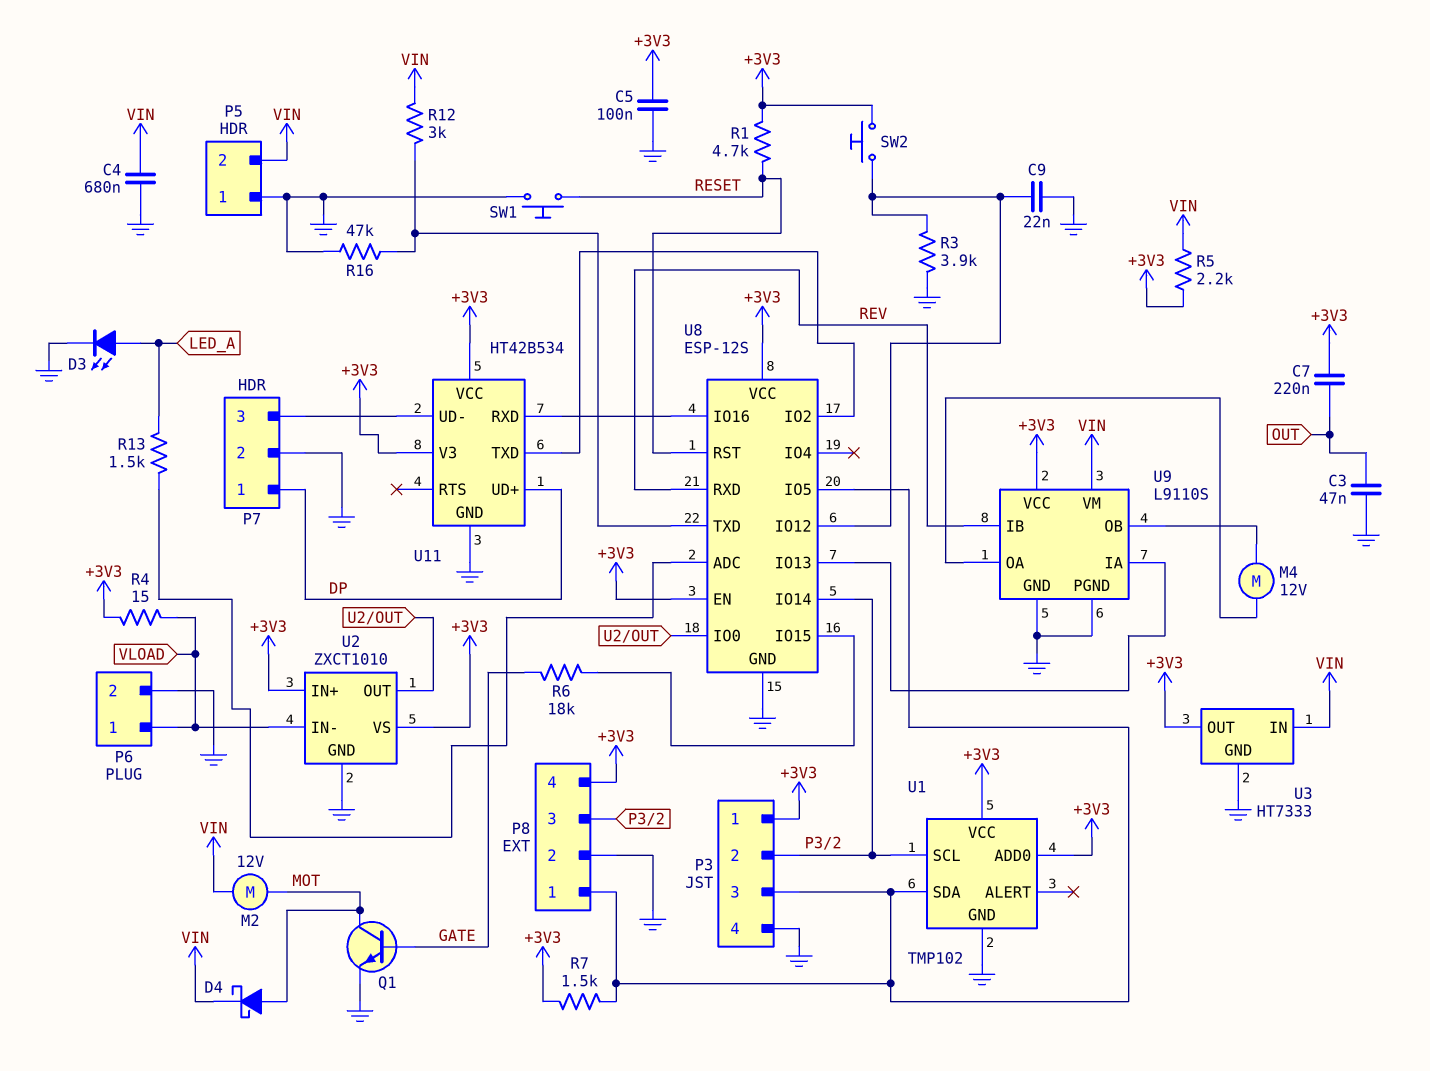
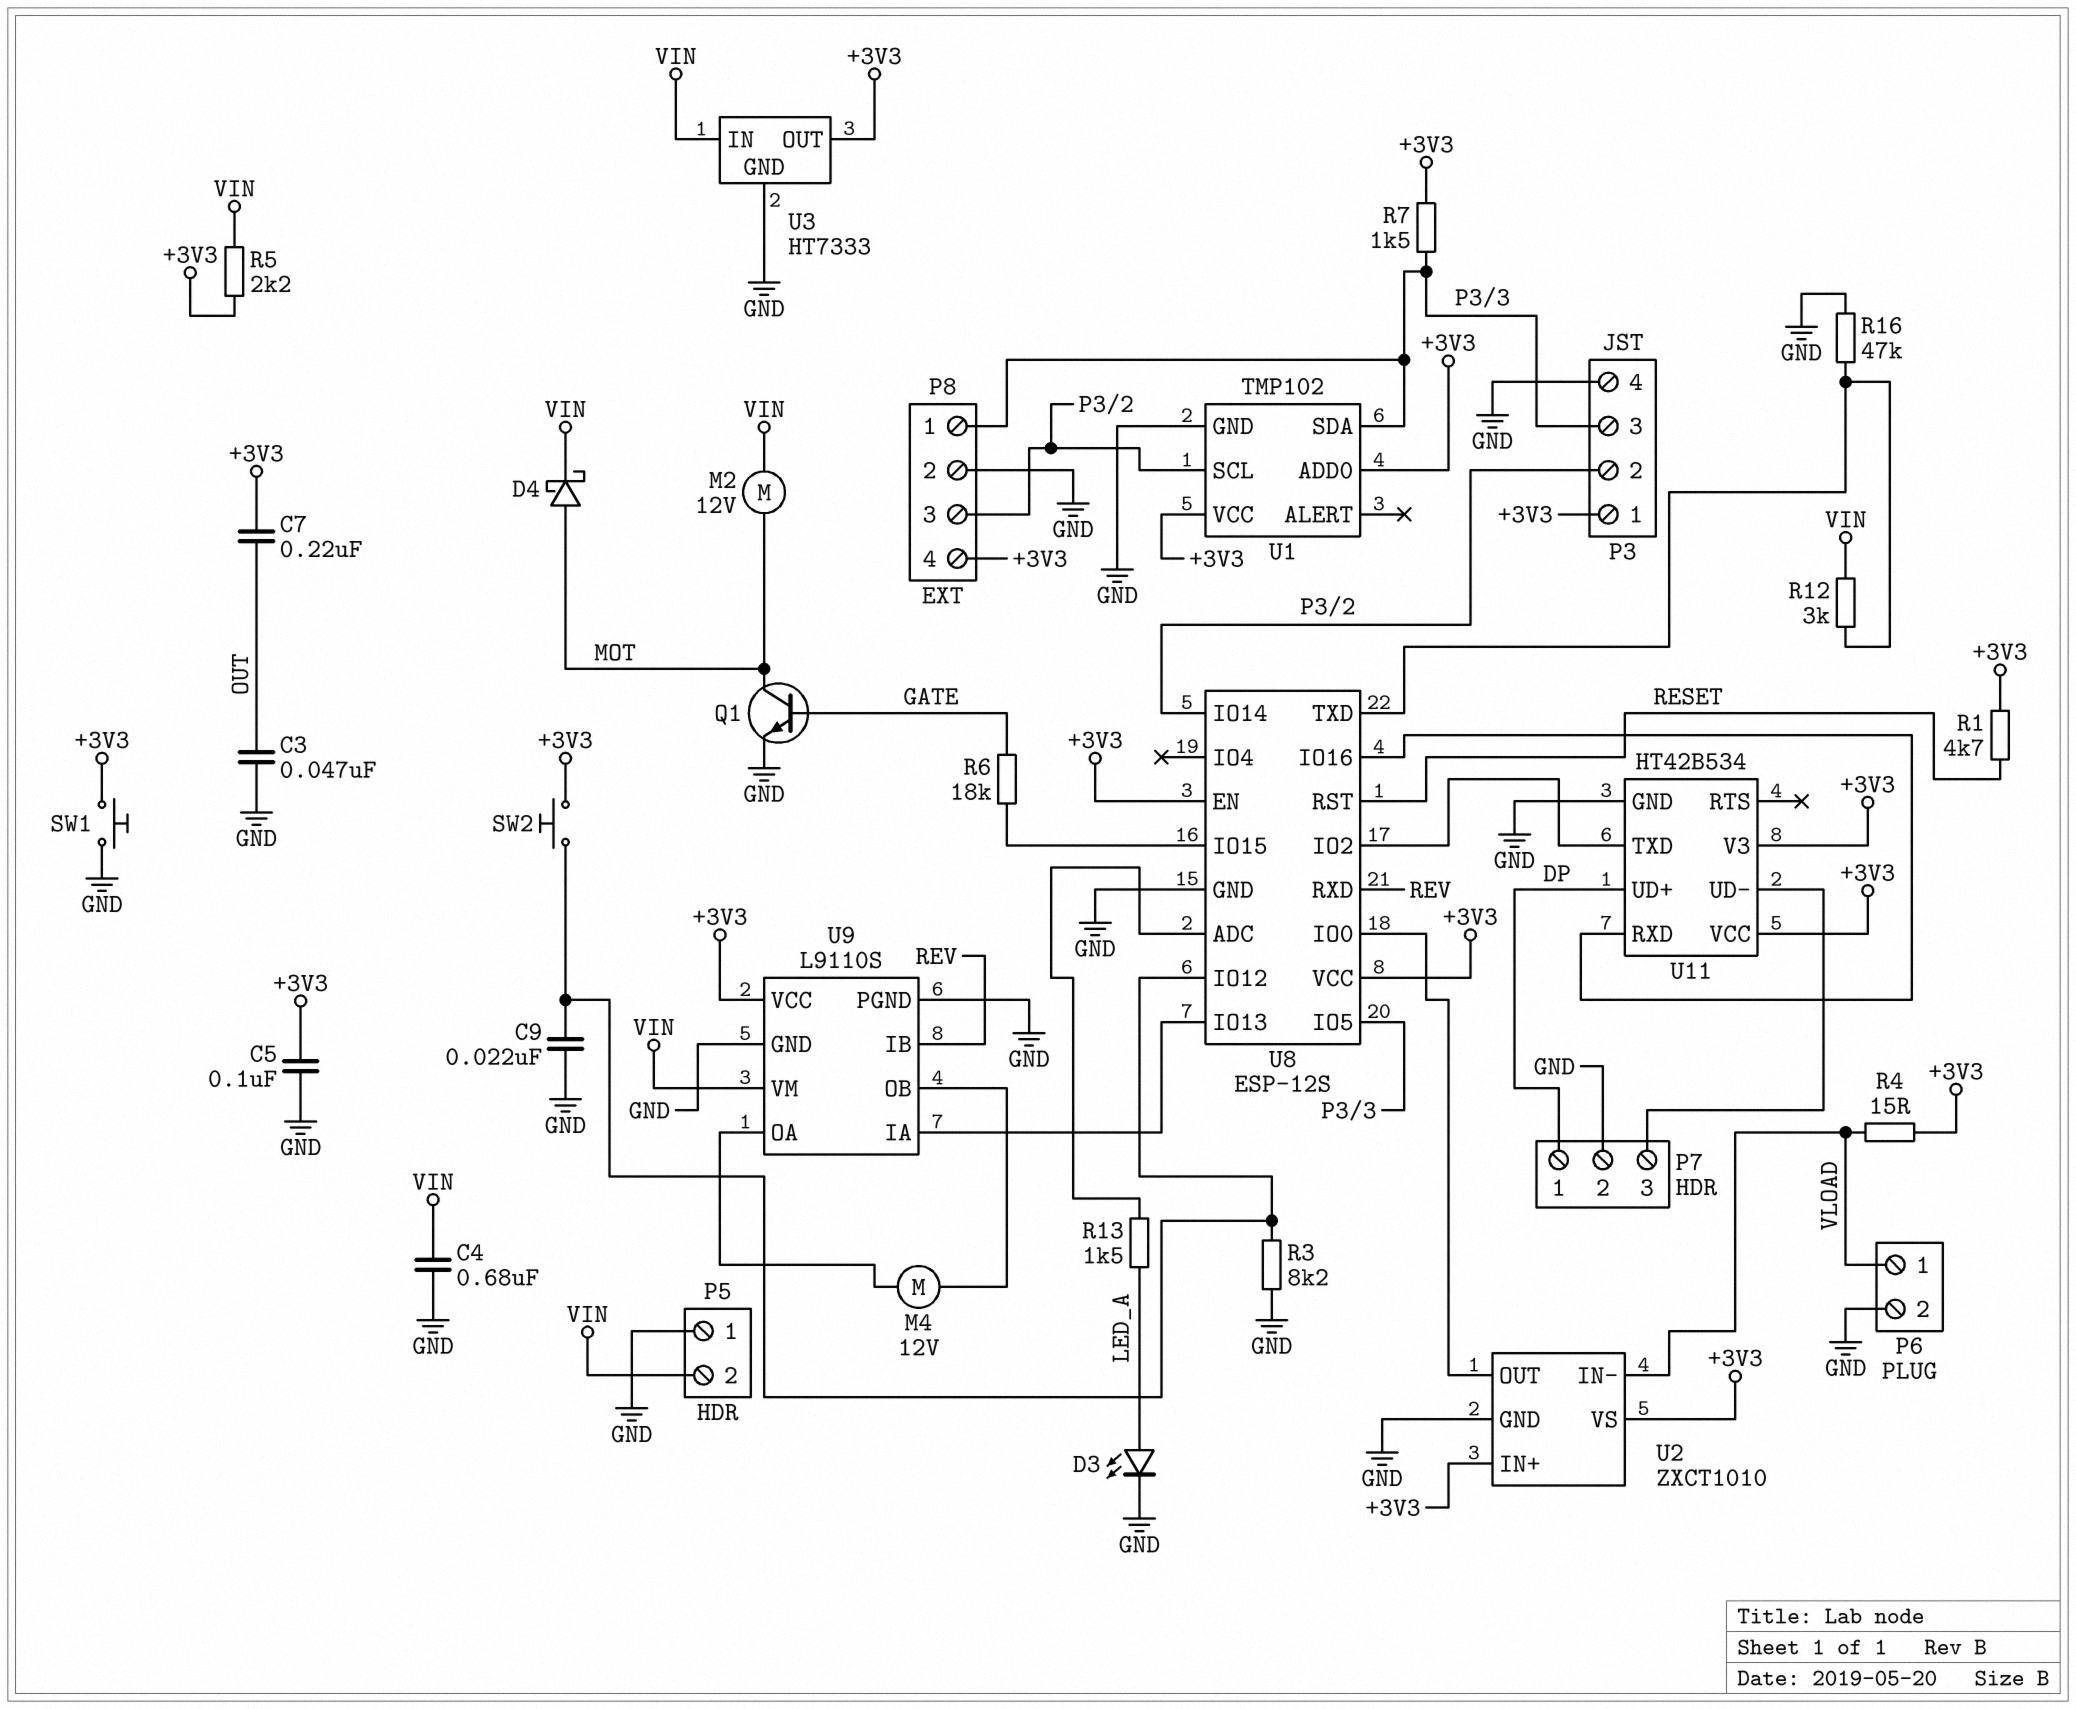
R3: 3.9k (GND, U8/IO12) -> 8.2k (GND, U8/IO12)
SW1: button (GND, RESET) -> button (+3V3, GND)

